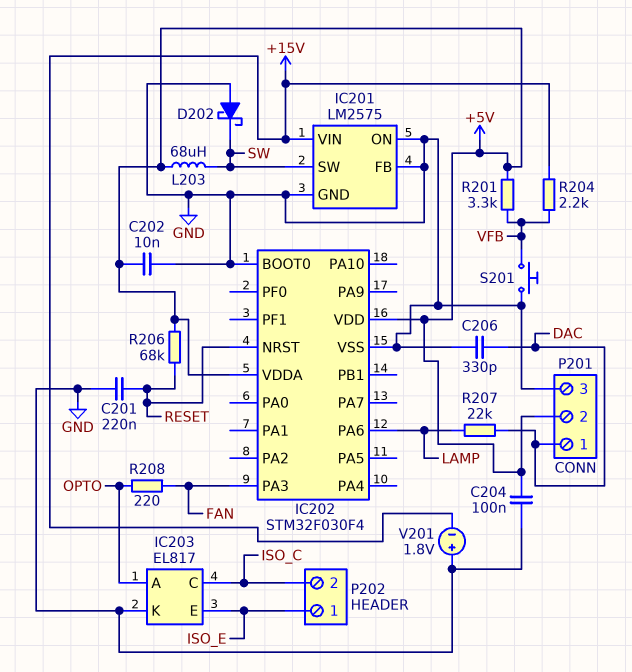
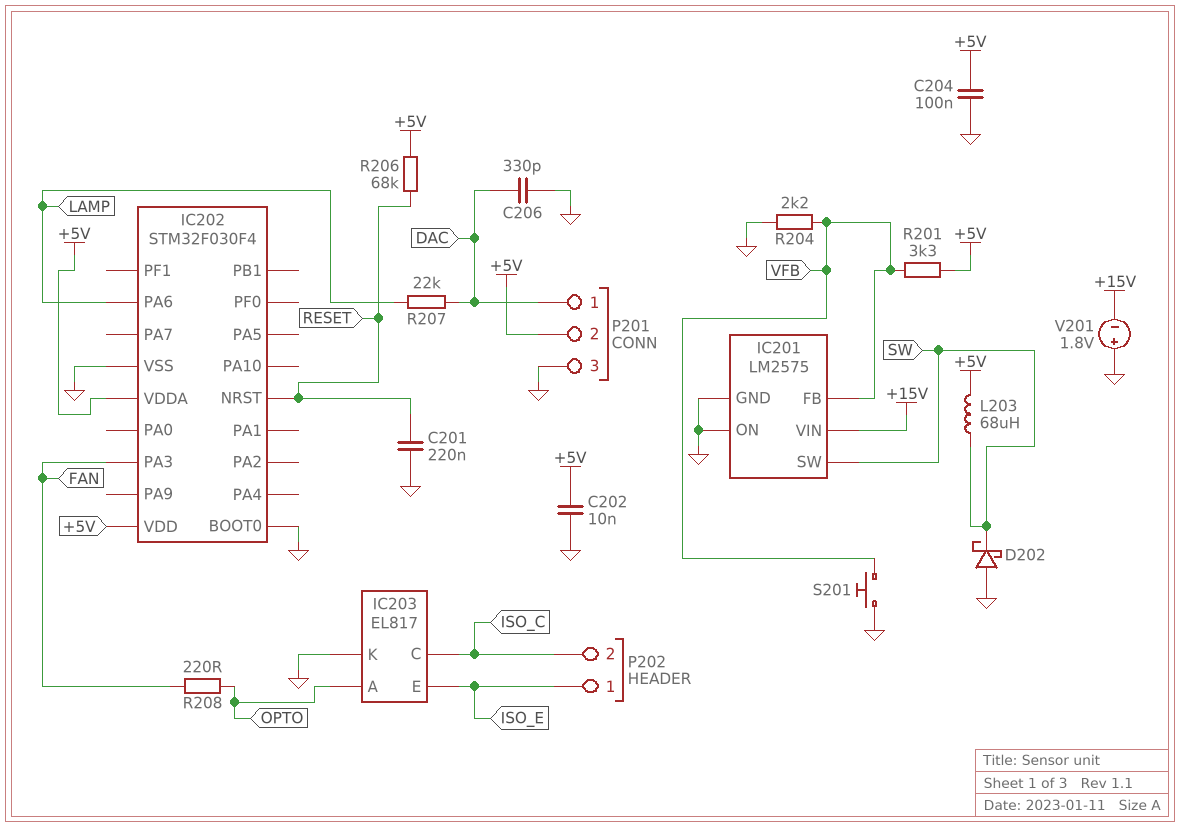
IC201 pin FB: GND -> VFB
R204: 2.2k (+15V, VFB) -> 2.2k (GND, VFB)

